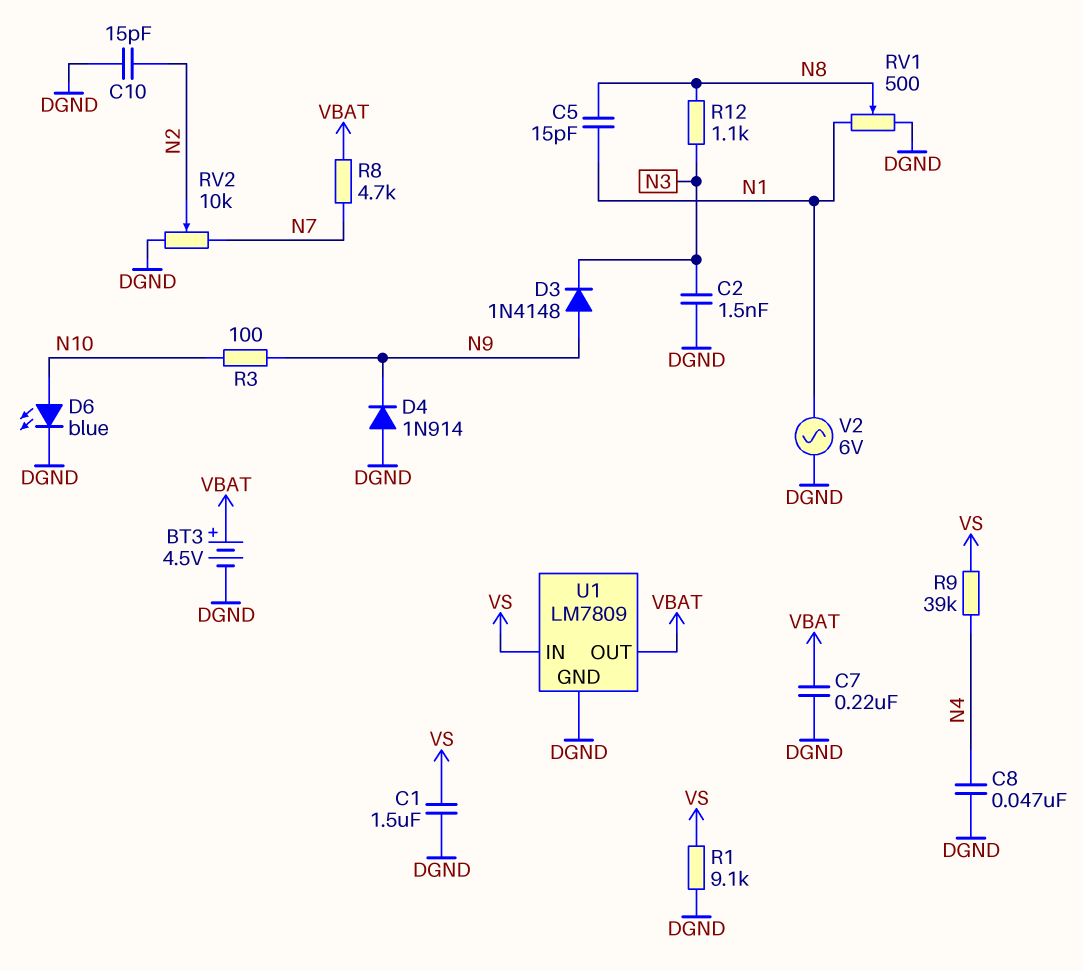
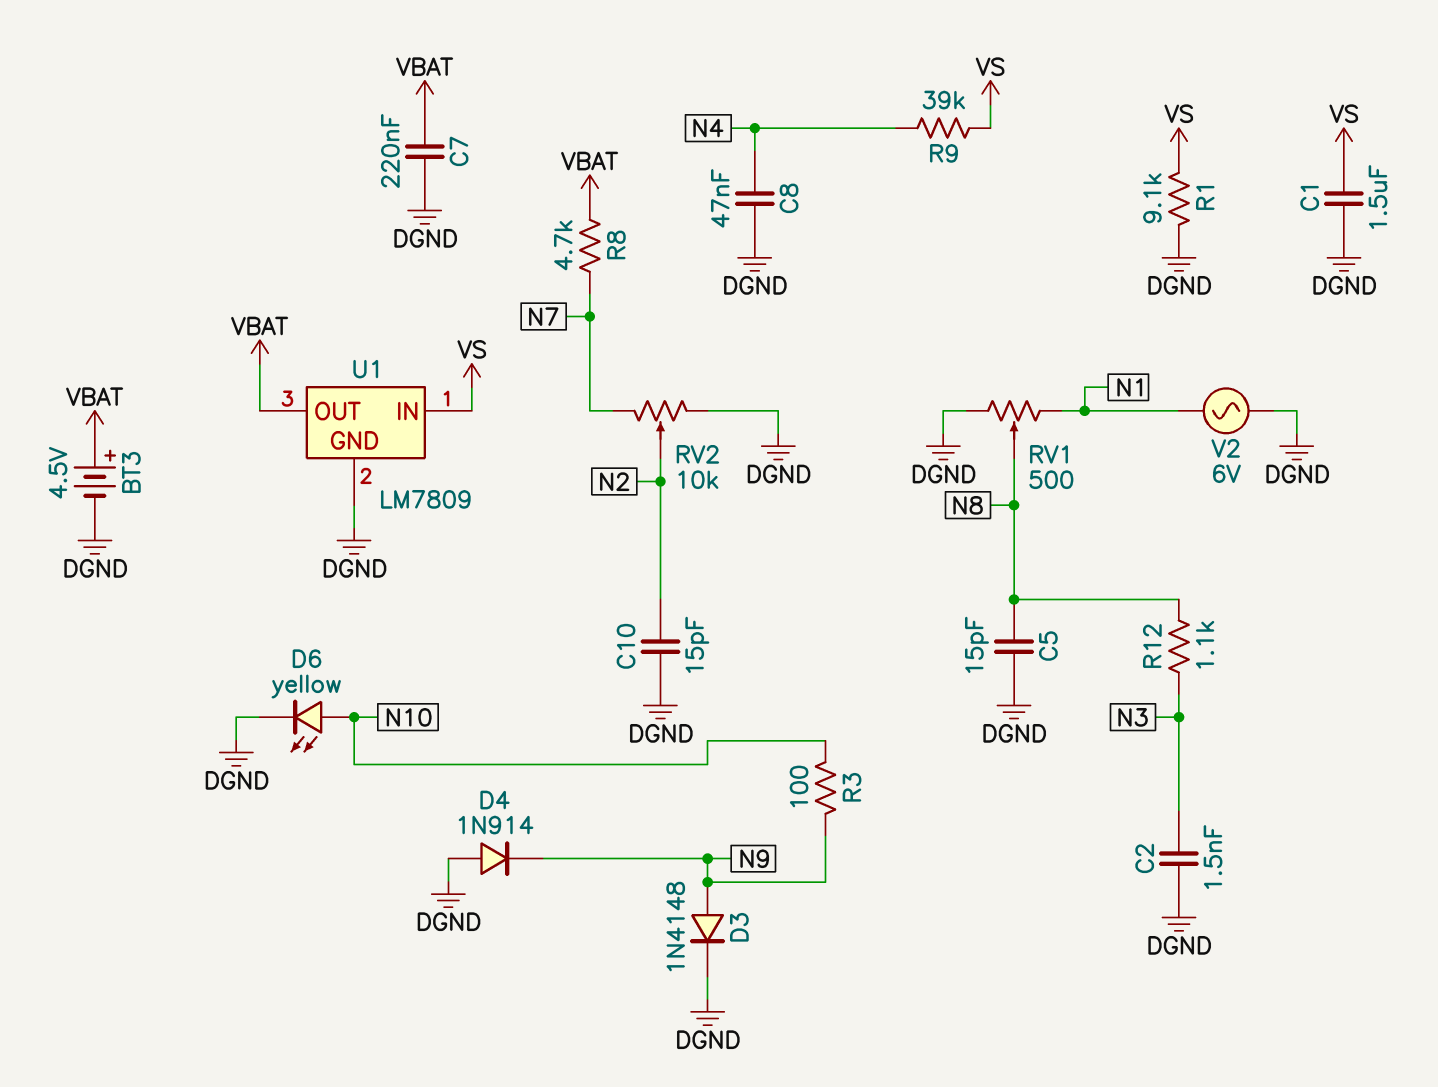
C5: 15pF (N1, N8) -> 15pF (DGND, N8)
D3: diode 1N4148 (A N9, K N3) -> diode 1N4148 (A N9, K DGND)
D6: LED blue (A N10, K DGND) -> LED yellow (A N10, K DGND)

